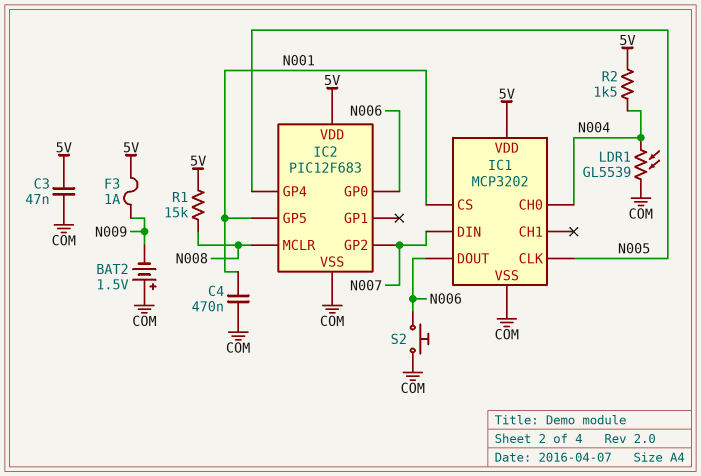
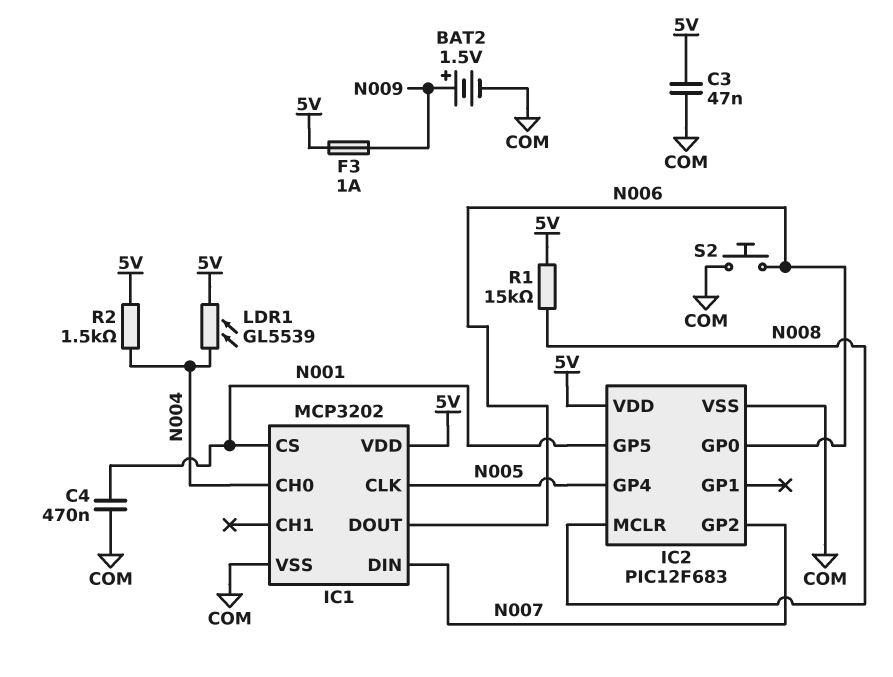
BAT2: 1.5V (plus COM, minus N009) -> 1.5V (plus N009, minus COM)
LDR1: GL5539 (COM, N004) -> GL5539 (5V, N004)

